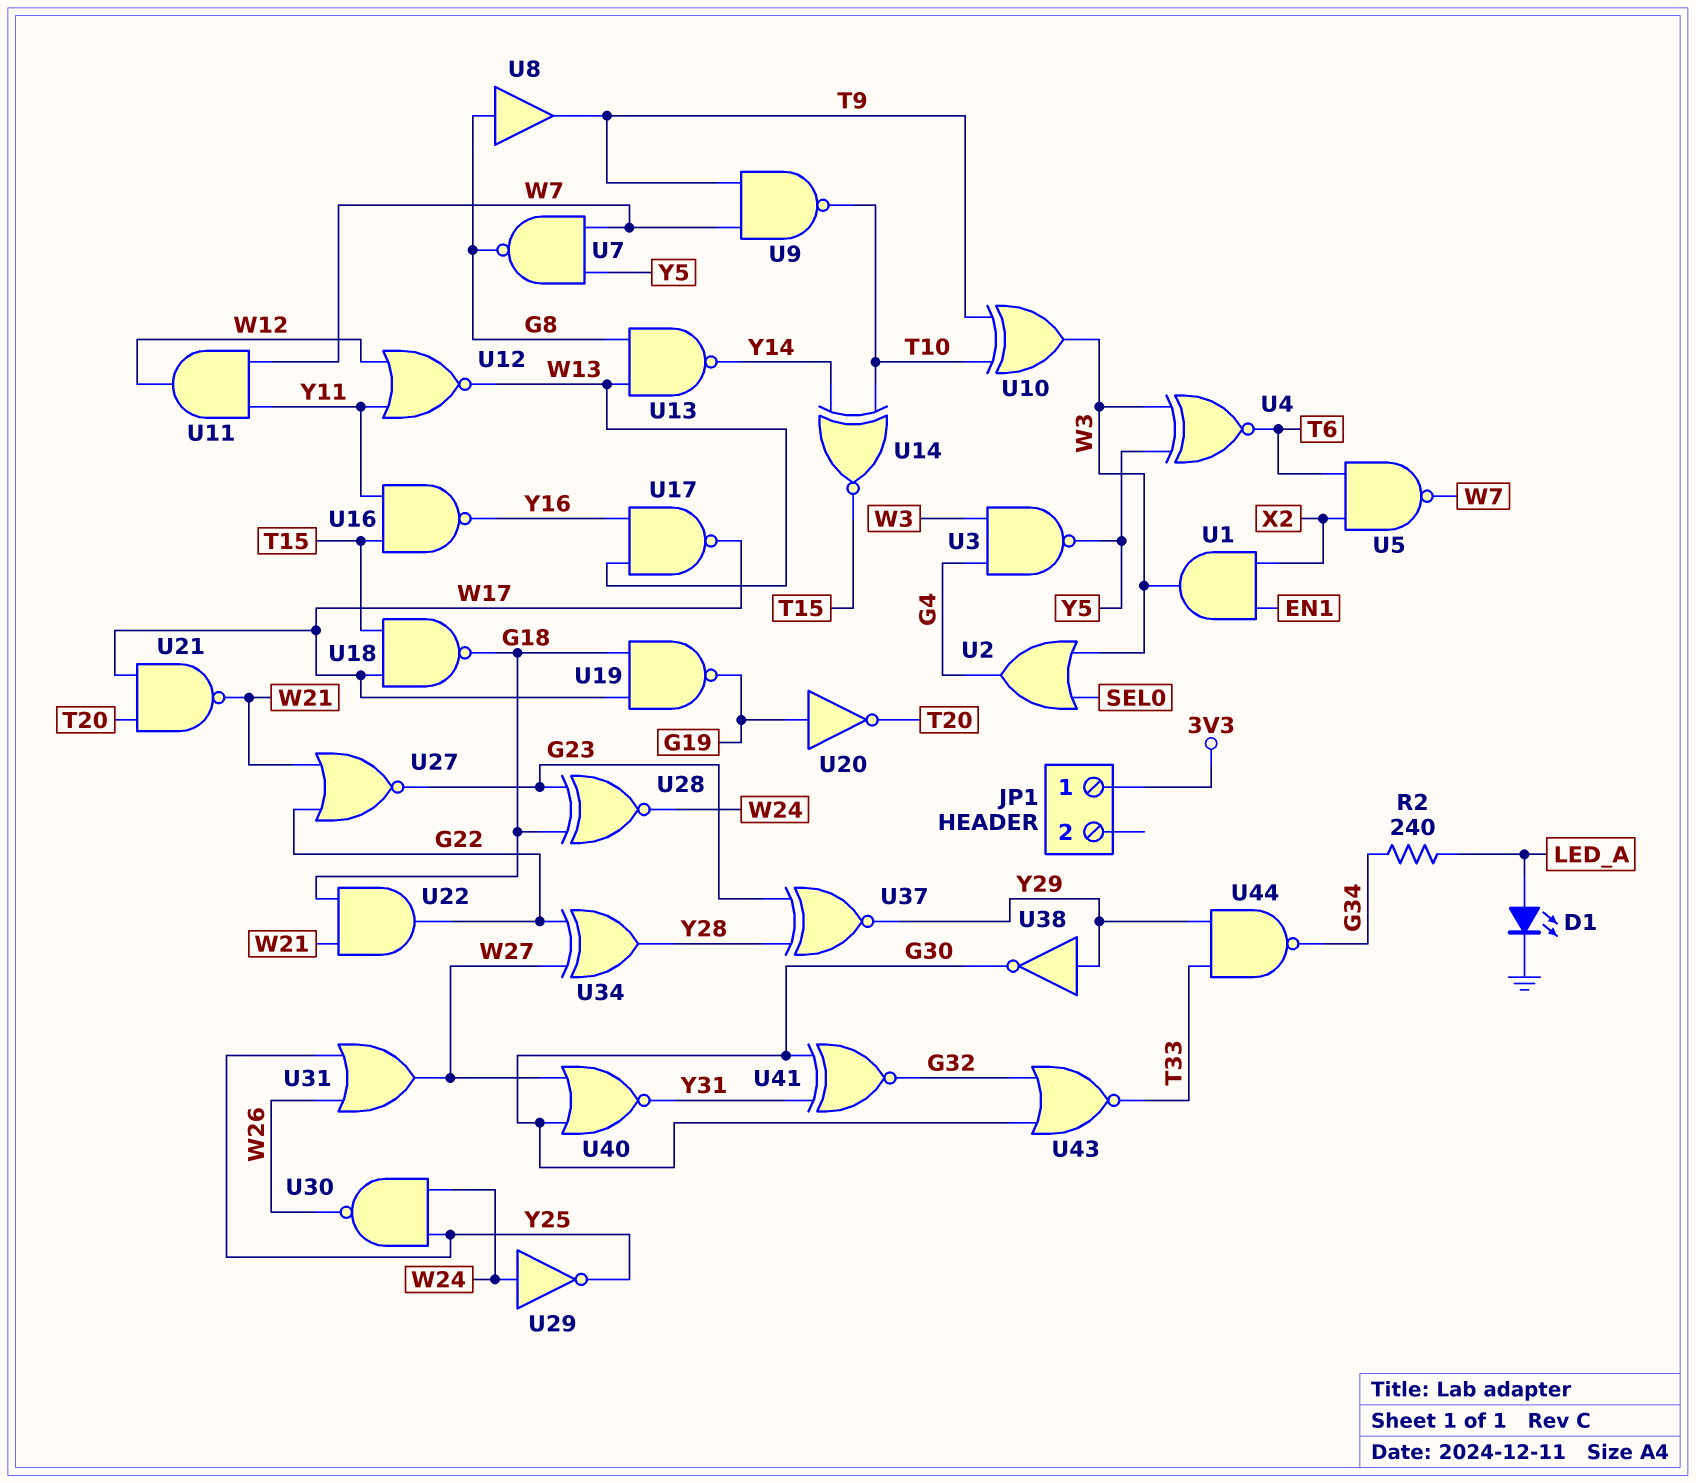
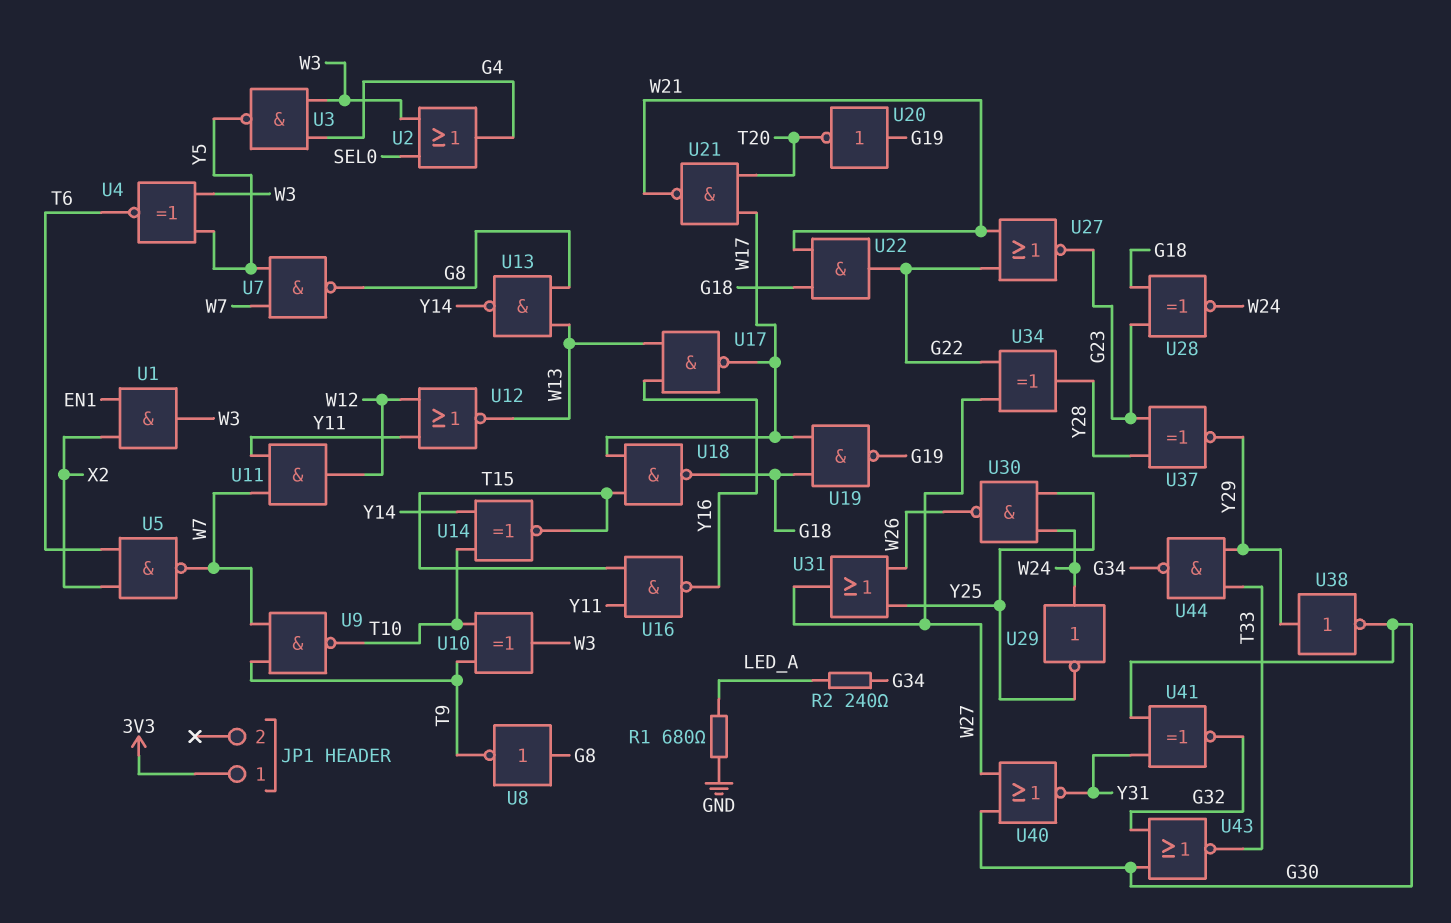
D1: LED (A LED_A, K GND) -> none
R1: none -> 680 (GND, LED_A)
U8: buffer (in G8, out T9) -> NOT (in G8, out T9)

